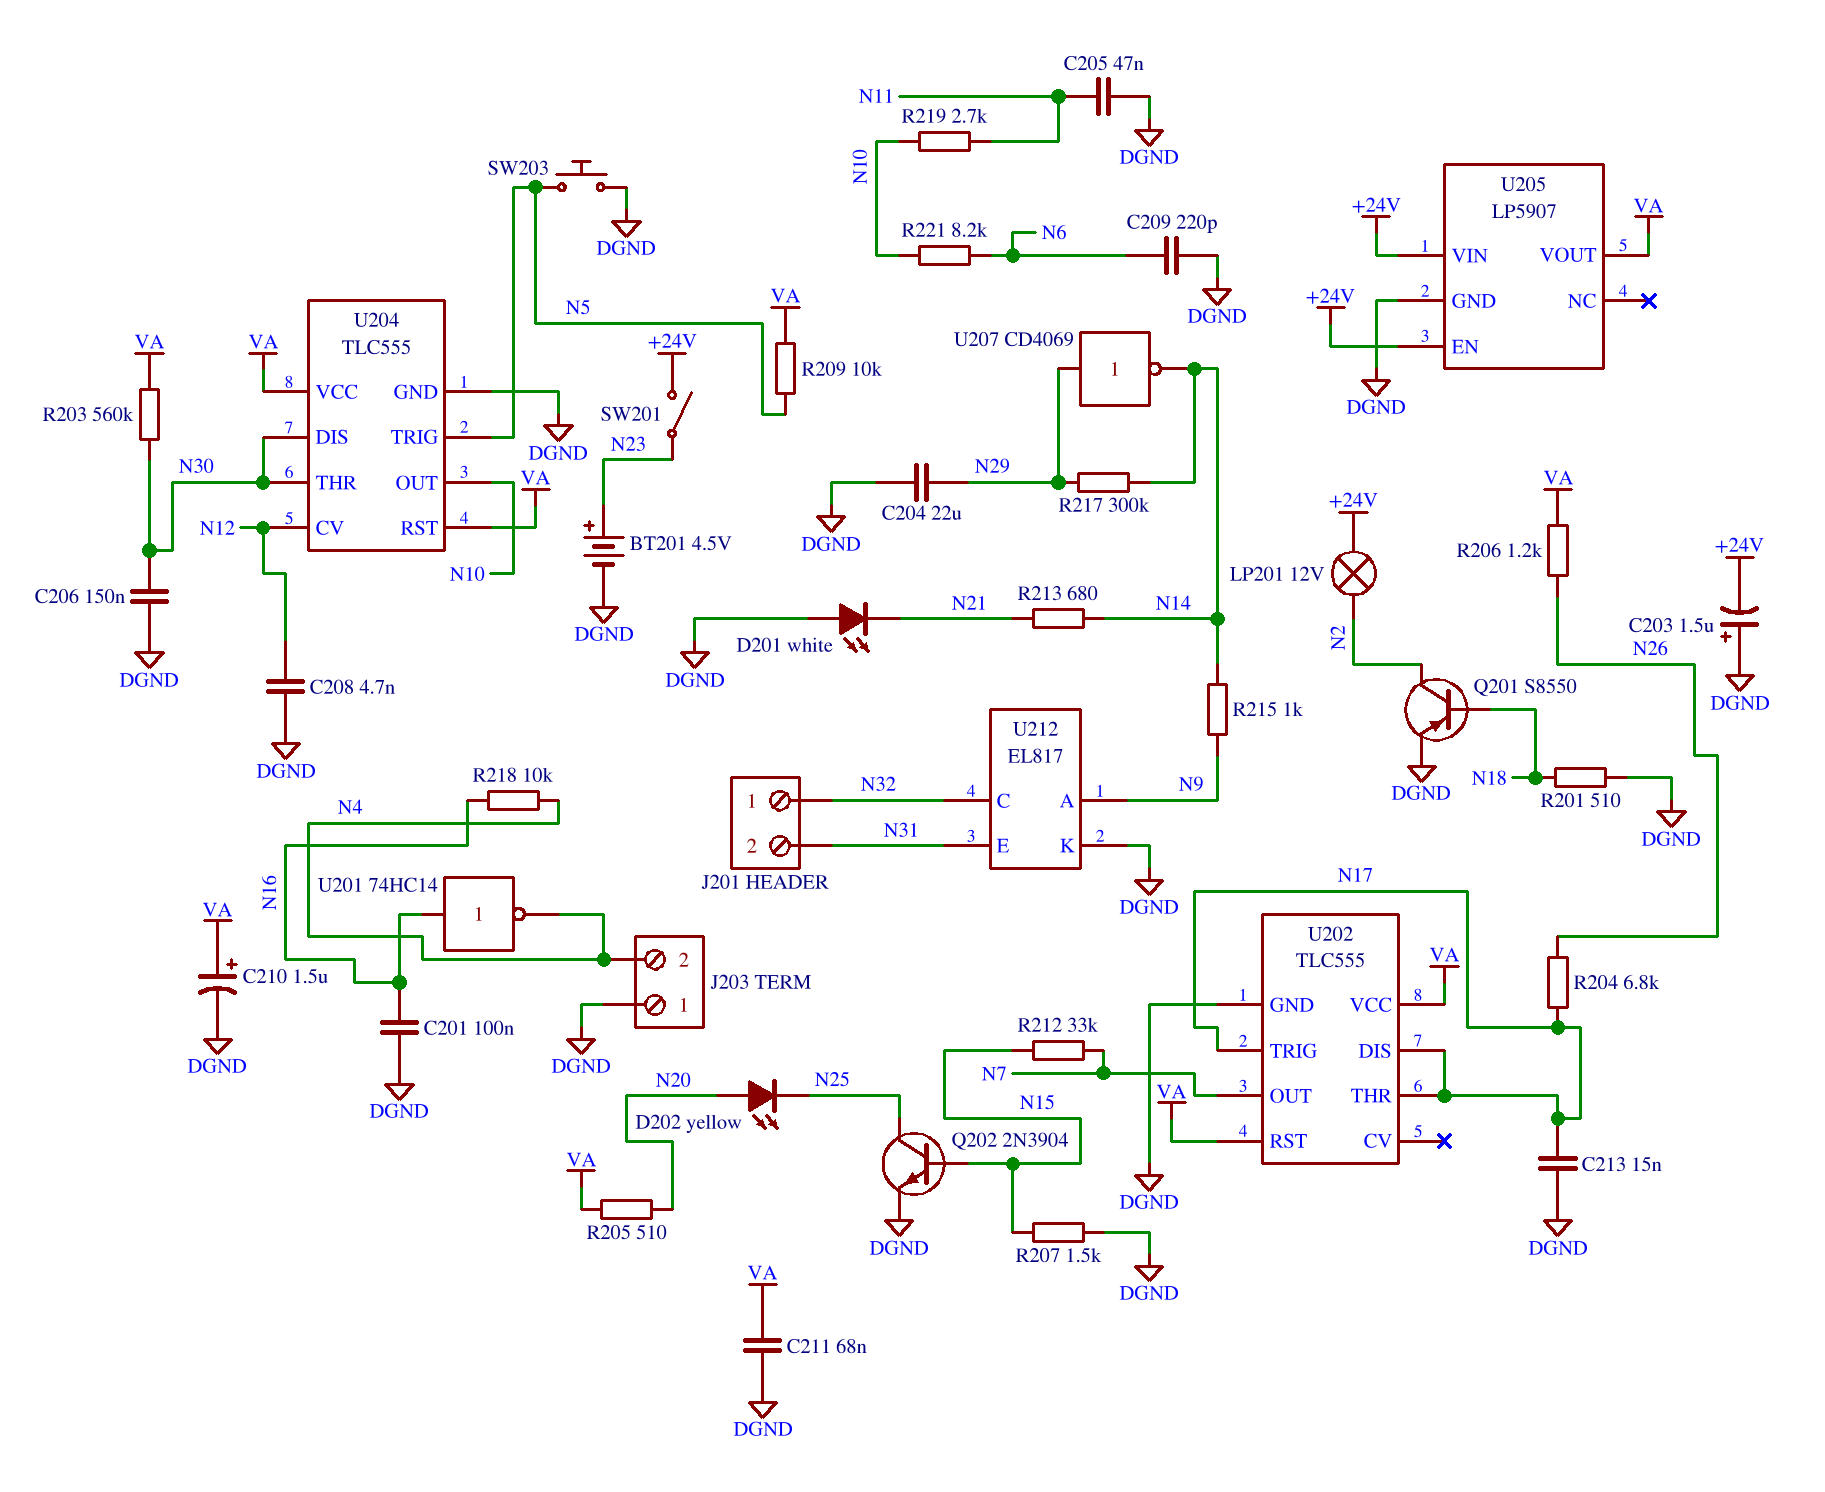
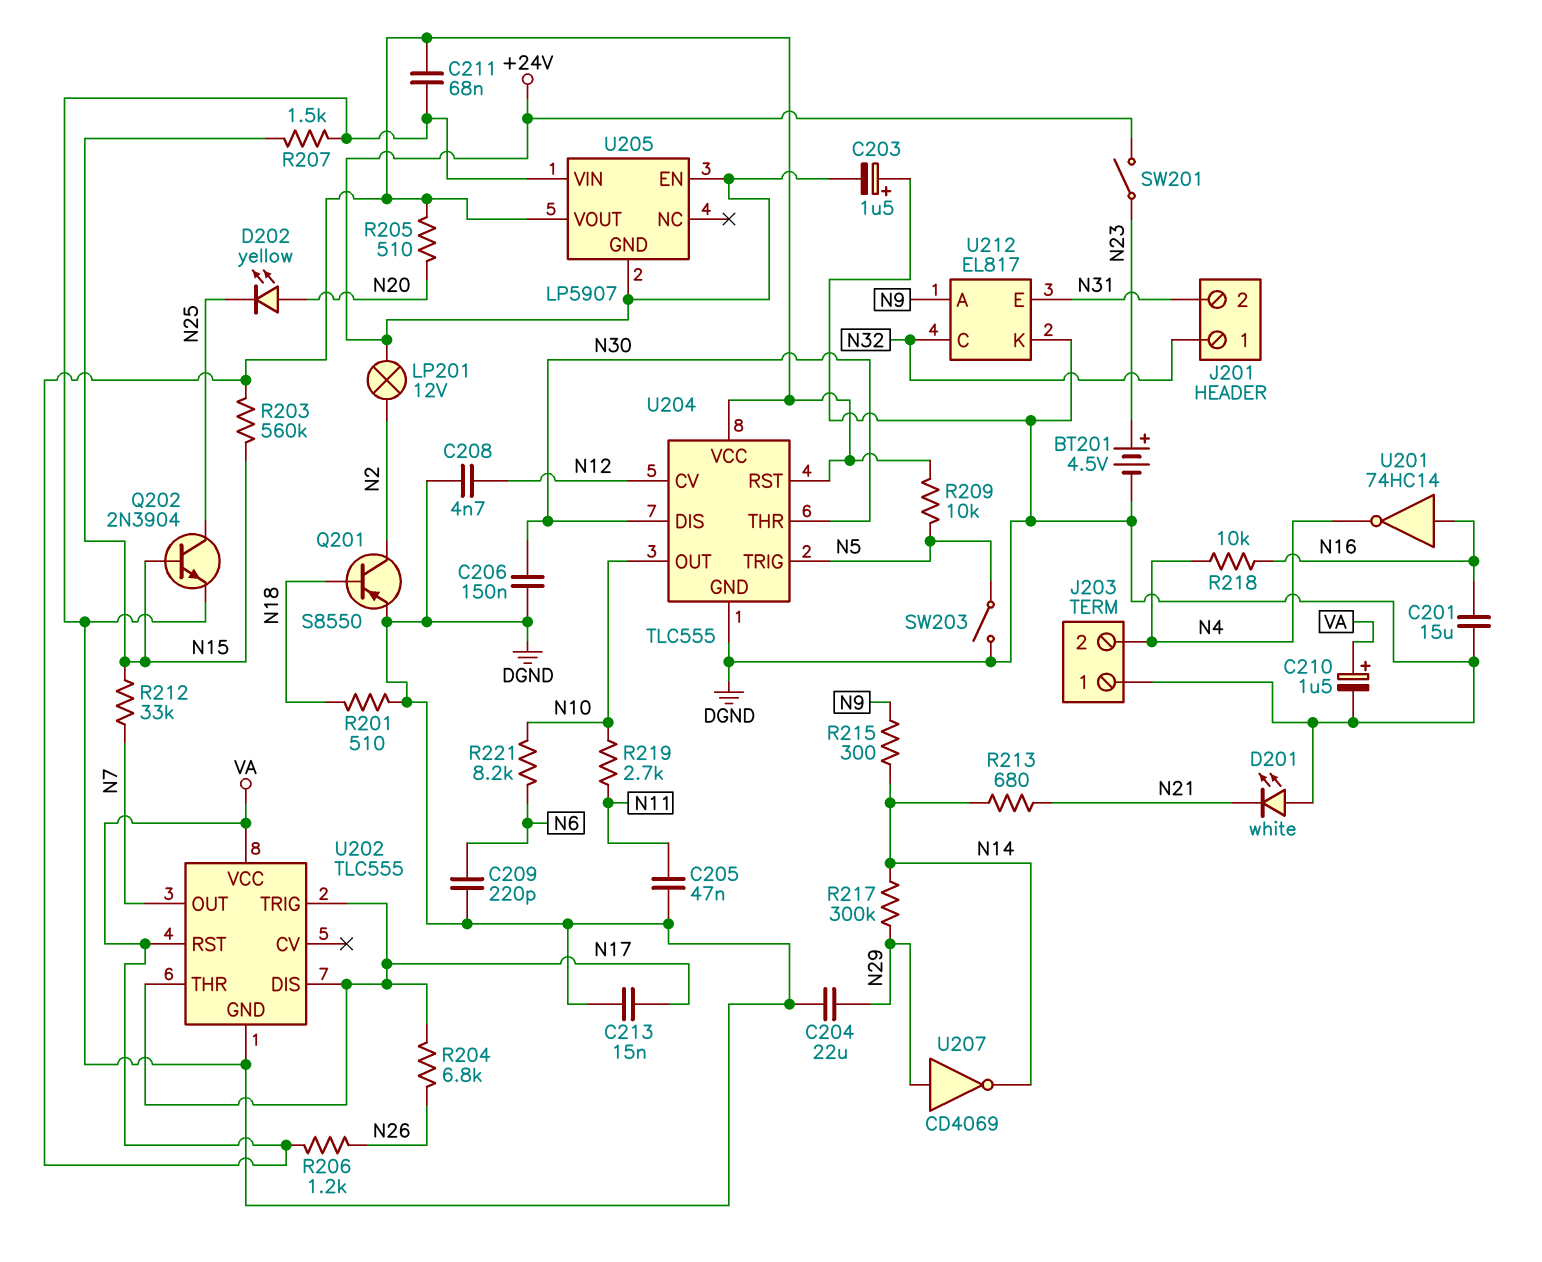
C201: 100nF (DGND, N16) -> 15uF (DGND, N16)
R203: 560k (N30, VA) -> 560k (N15, VA)
R215: 1k (N9, N14) -> 300 (N9, N14)
SW203: button (DGND, N5) -> switch (DGND, N5)
U205 pin GND: DGND -> +24V
U205 pin VIN: +24V -> DGND

